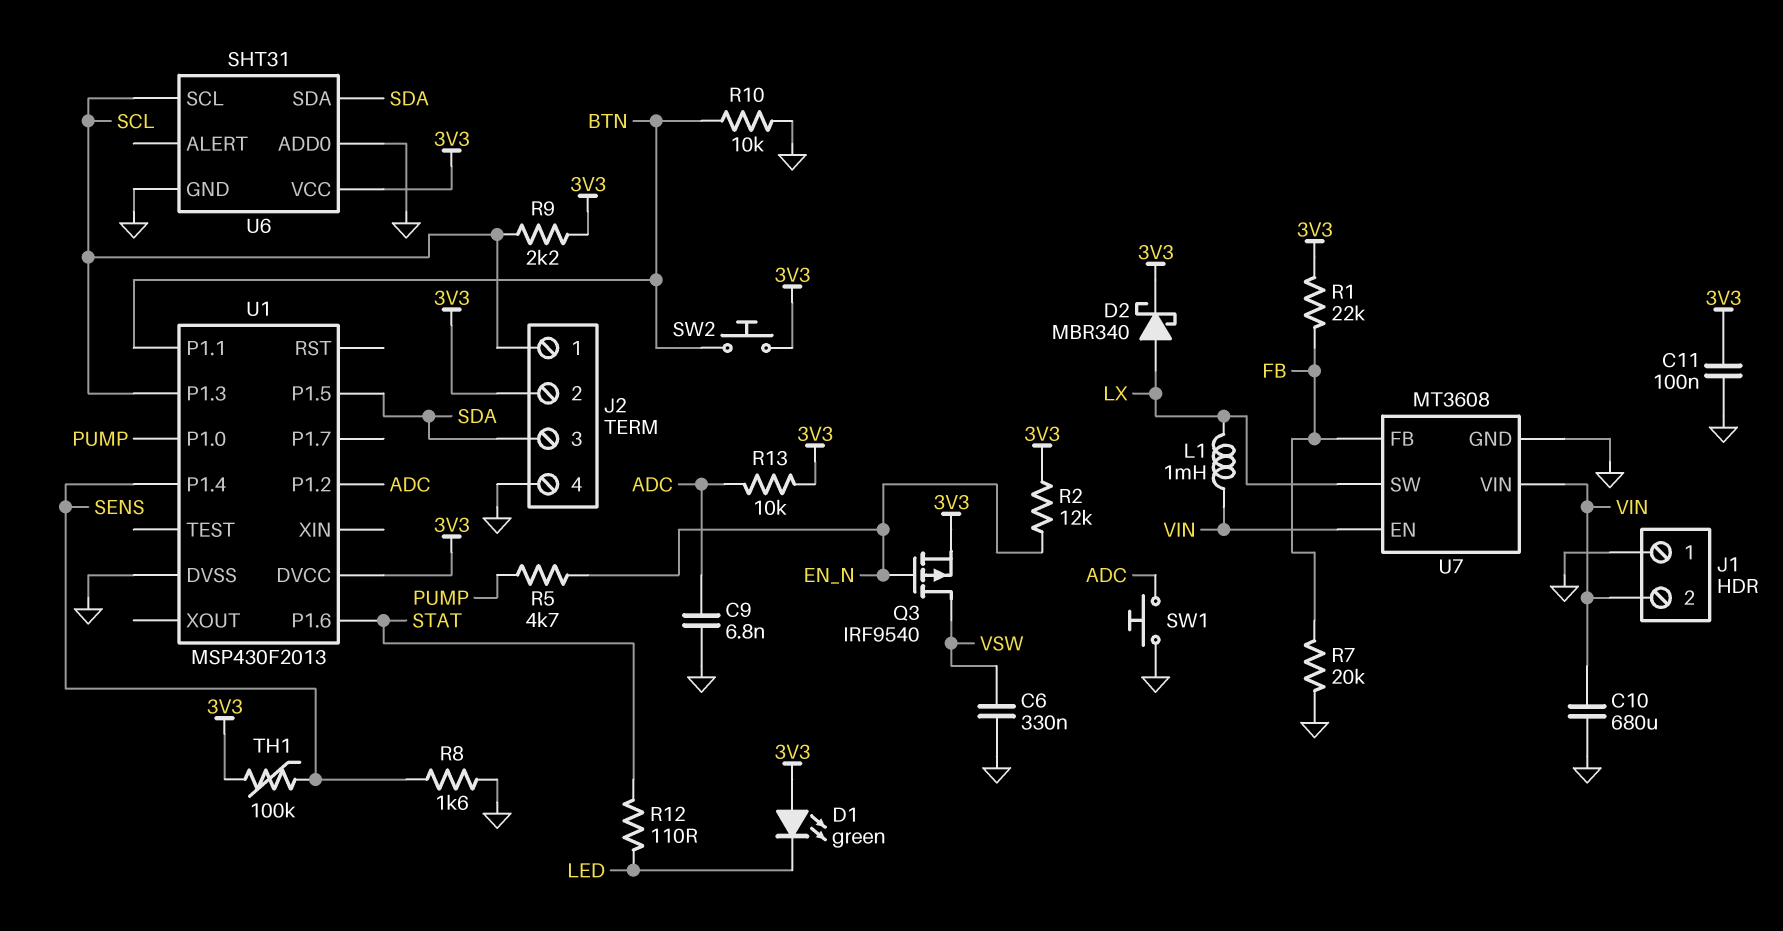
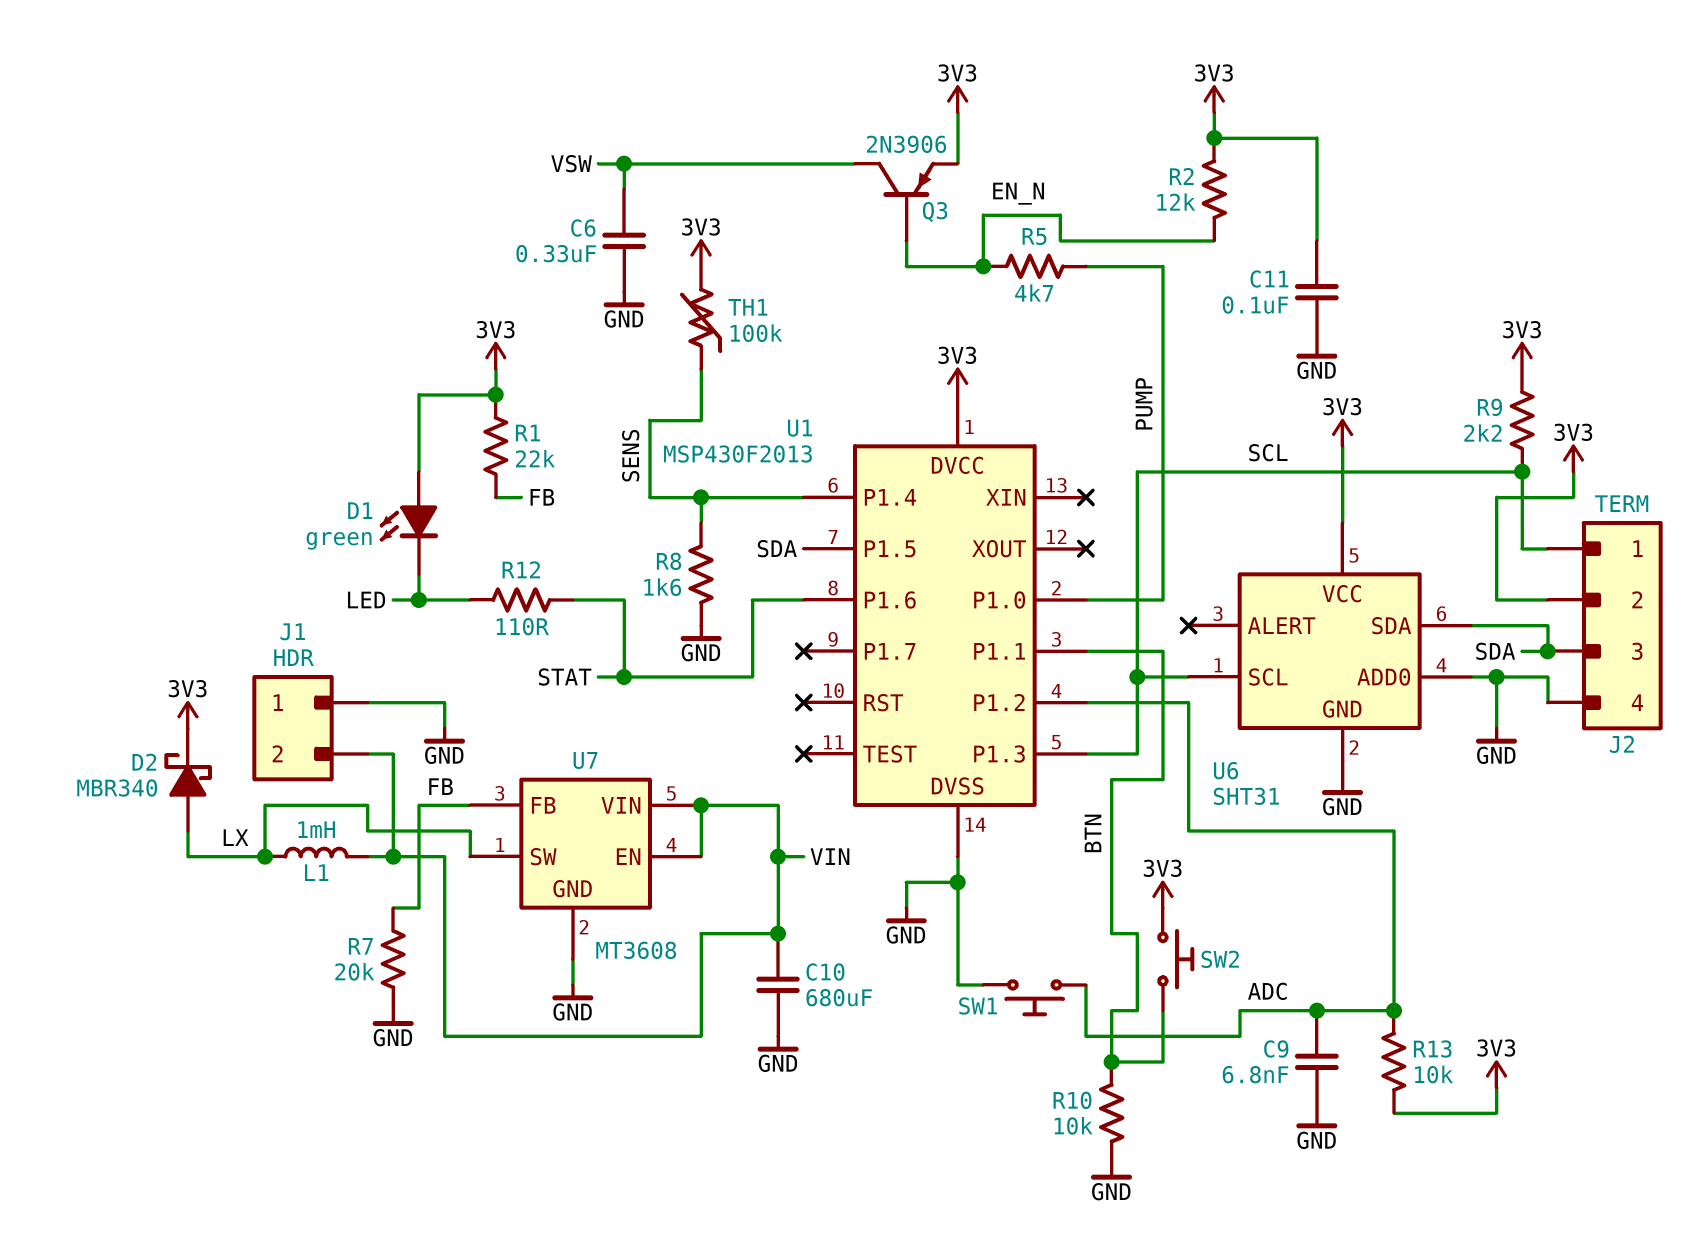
Q3: PMOS IRF9540 (G EN_N, D VSW, S 3V3) -> PNP 2N3906 (B EN_N, C VSW, E 3V3)

